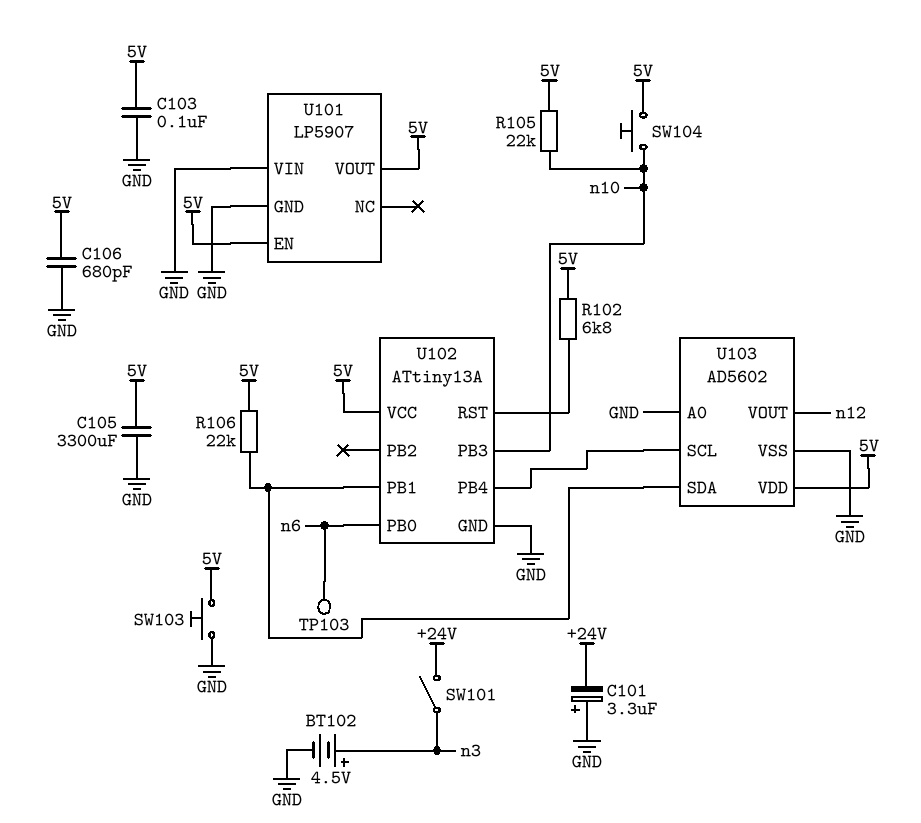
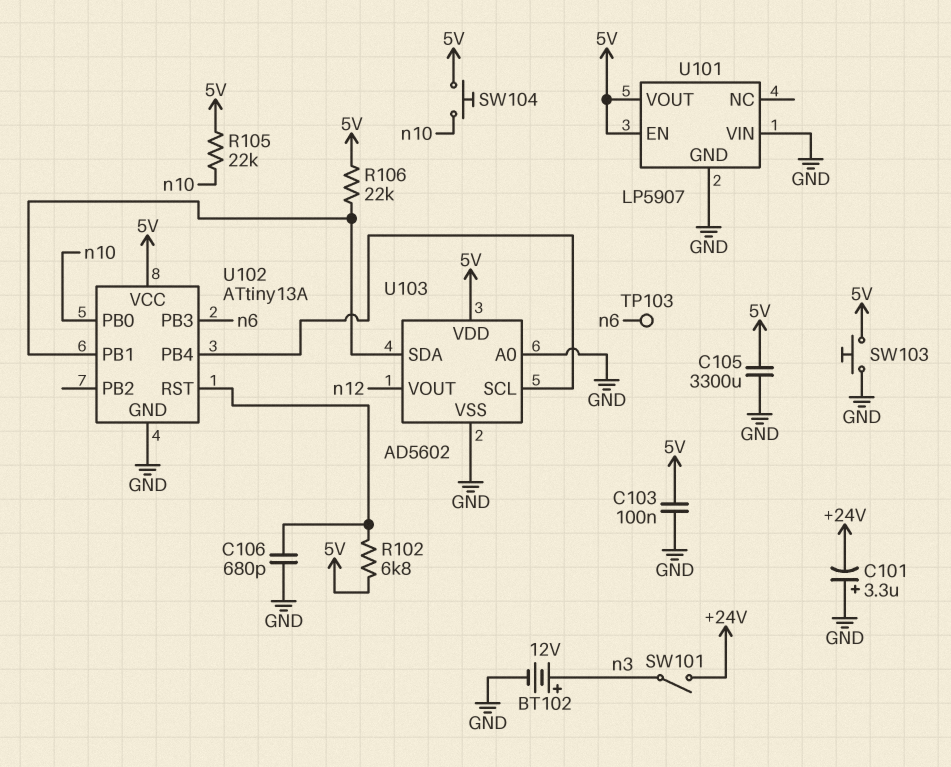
BT102: 4.5V (plus n3, minus GND) -> 12V (plus n3, minus GND)
C106: 680pF (5V, GND) -> 680pF (GND, U102/RST)
U102 pin PB0: n6 -> n10
U102 pin PB3: n10 -> n6

